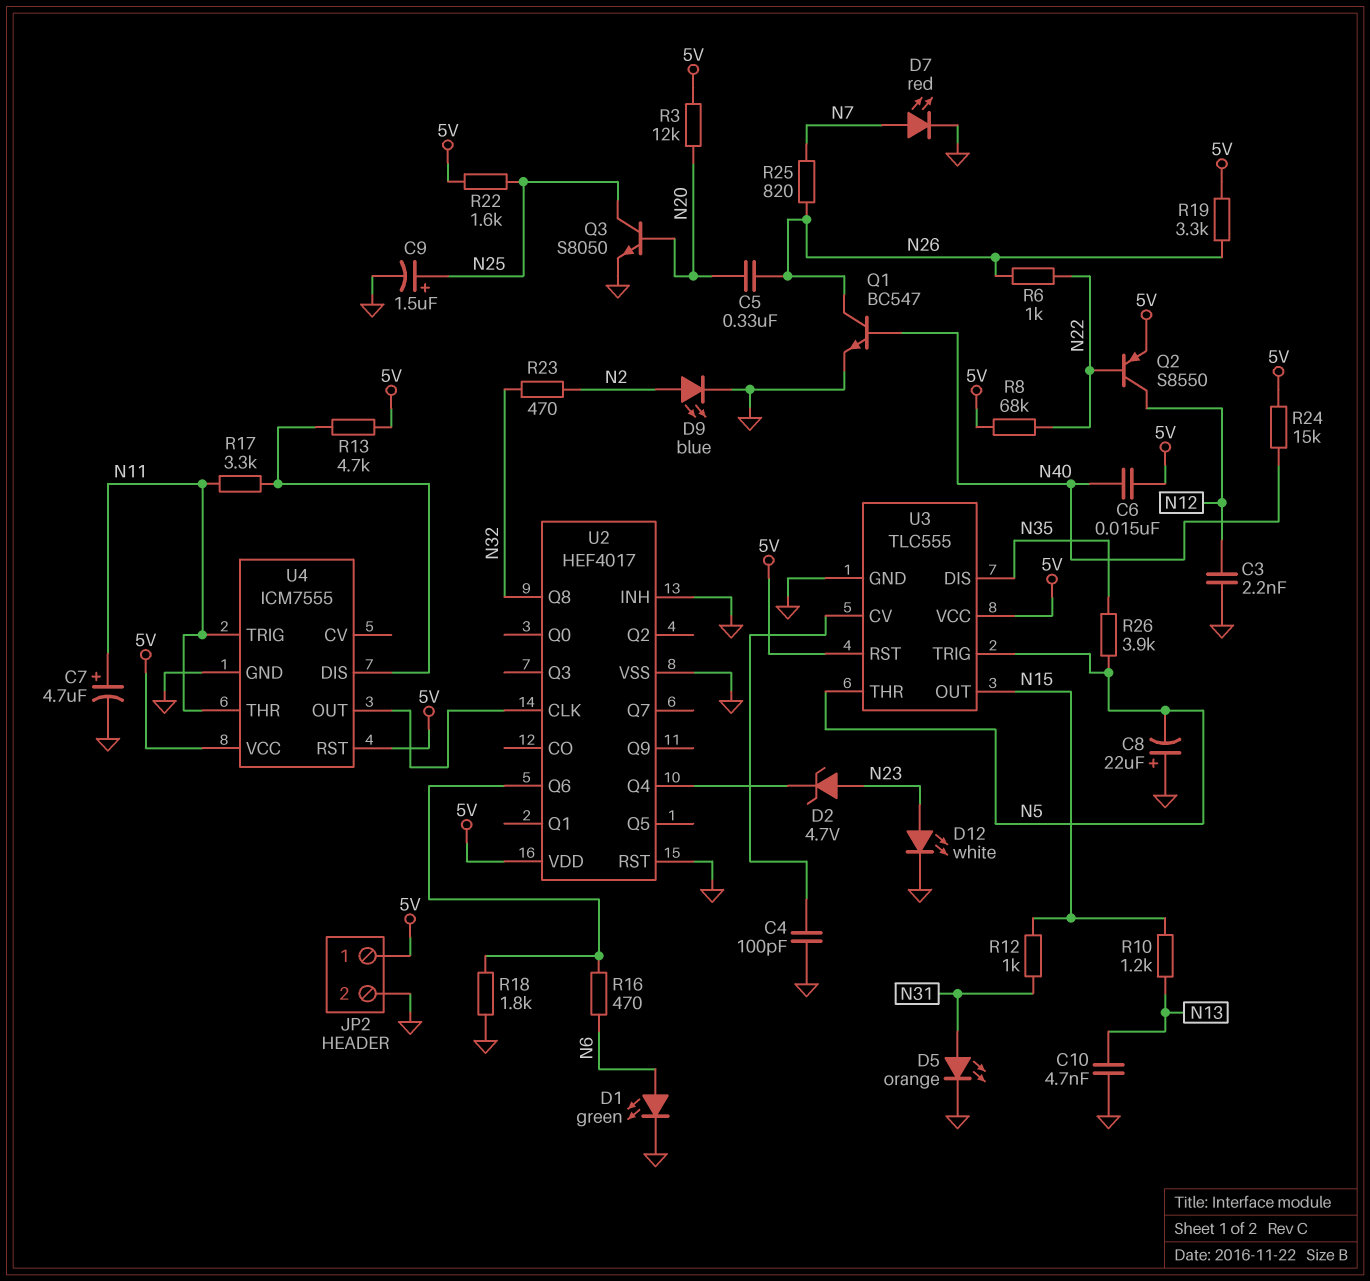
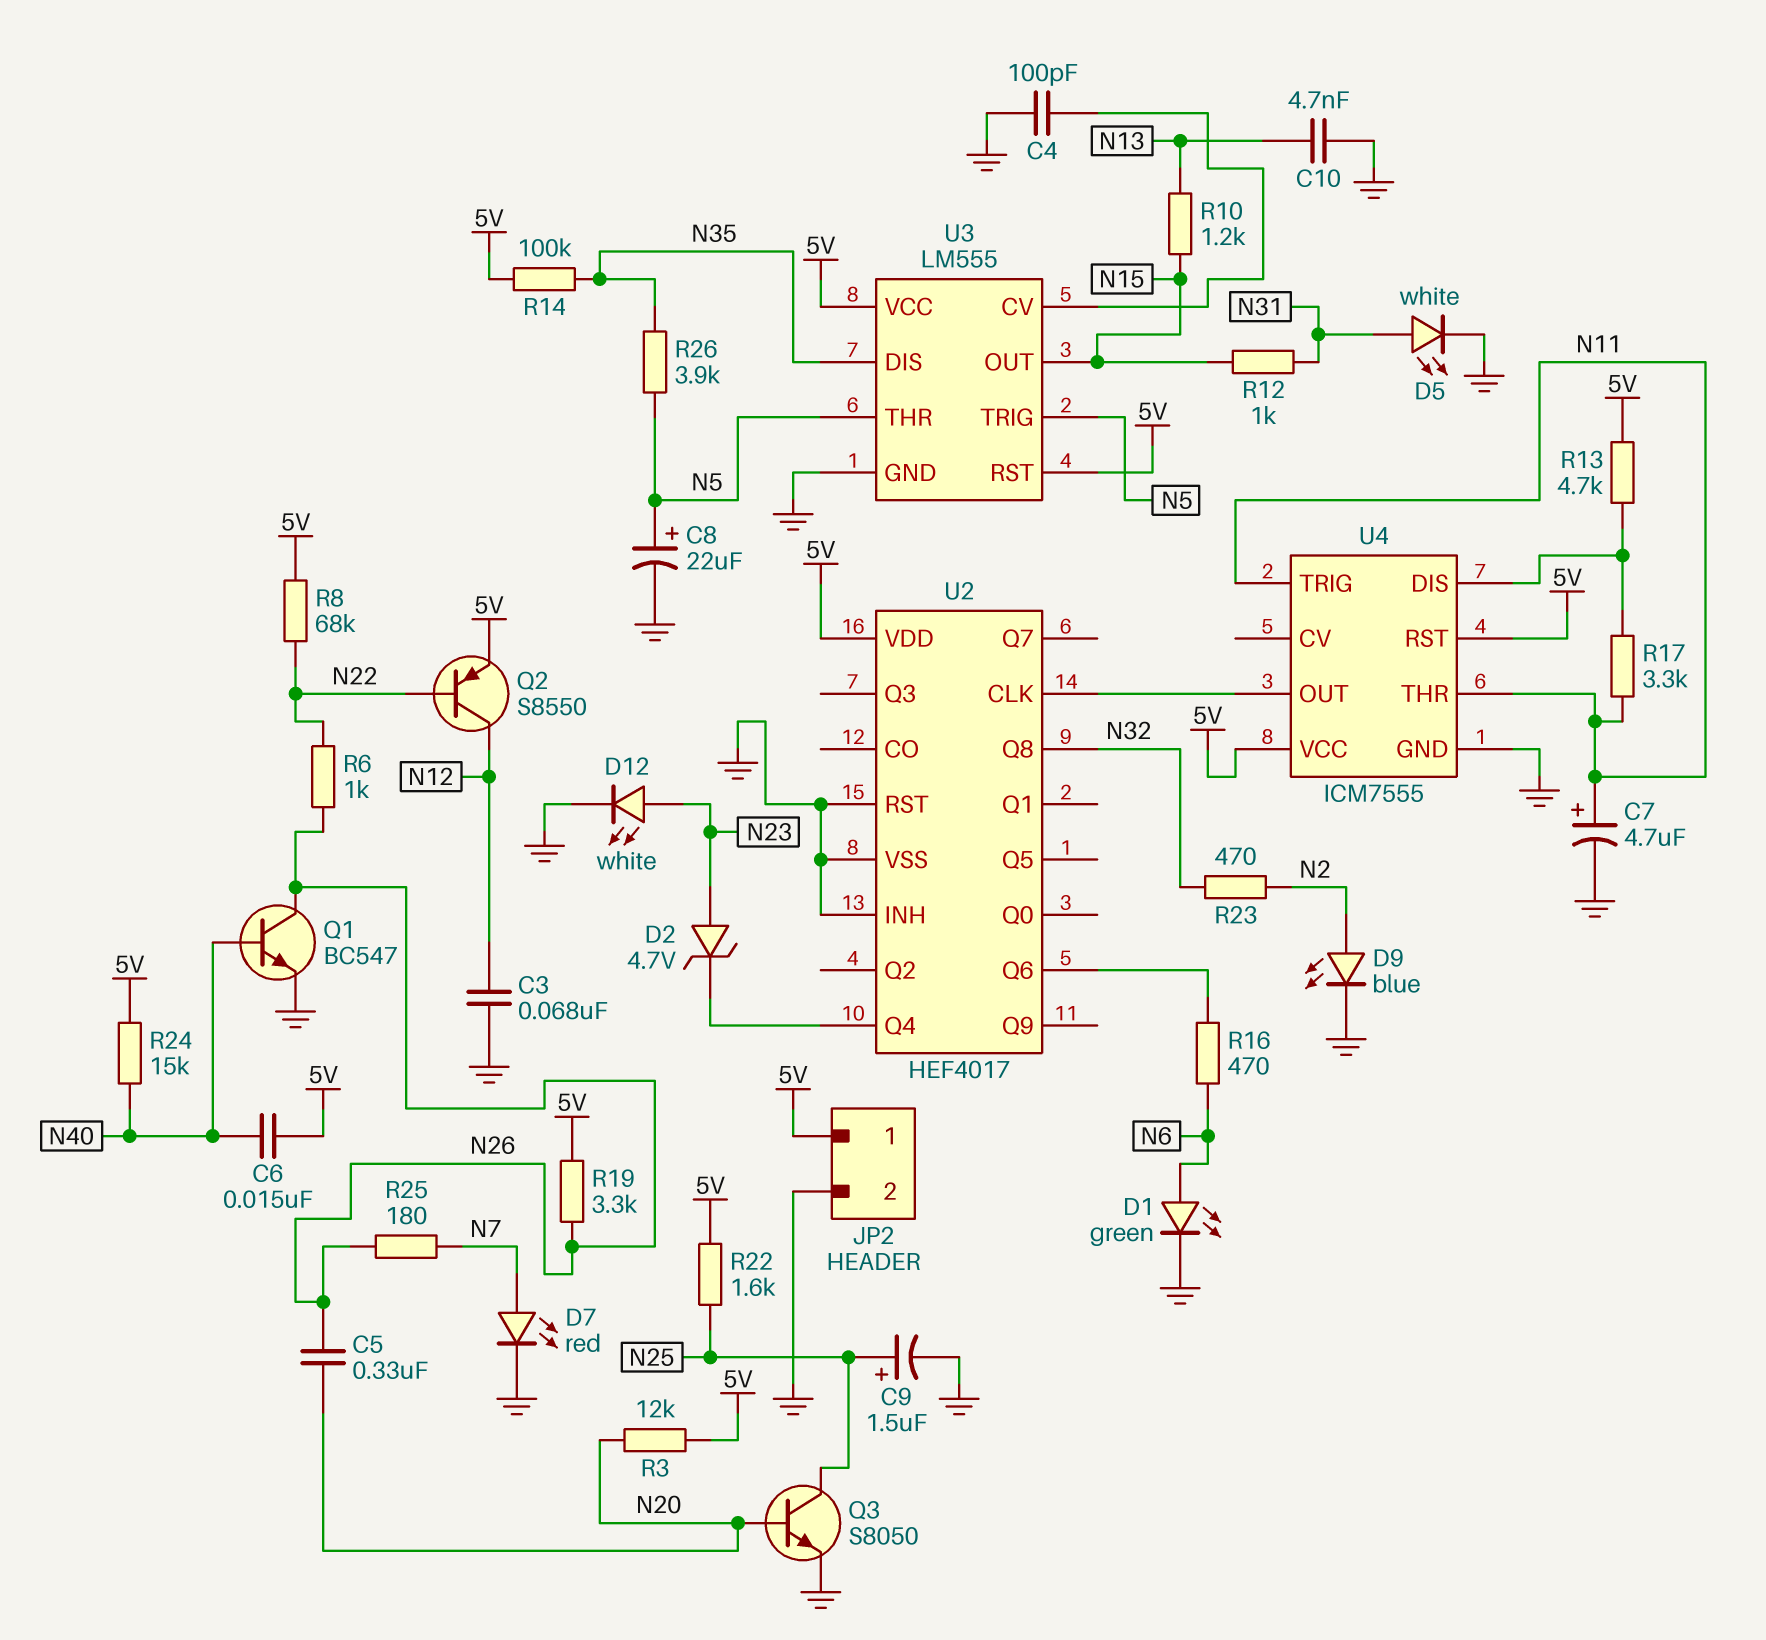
C3: 2.2nF (GND, N12) -> 68nF (GND, N12)
C8: 22uF (plus GND, minus N5) -> 22uF (plus N5, minus GND)
D5: LED orange (A N31, K GND) -> LED white (A N31, K GND)
R14: none -> 100k (5V, N35)
R18: 1.8k (GND, U2/Q6) -> none
R25: 820 (N7, N26) -> 180 (N7, N26)
U3: TLC555 -> LM555

